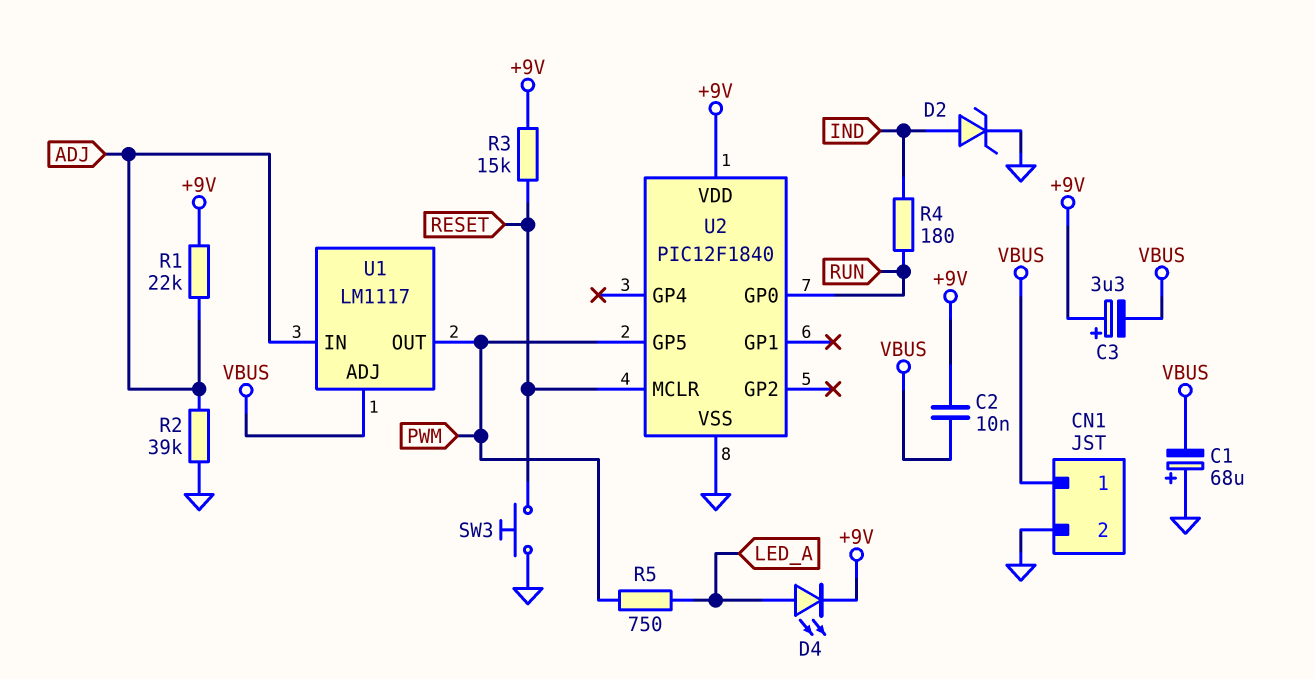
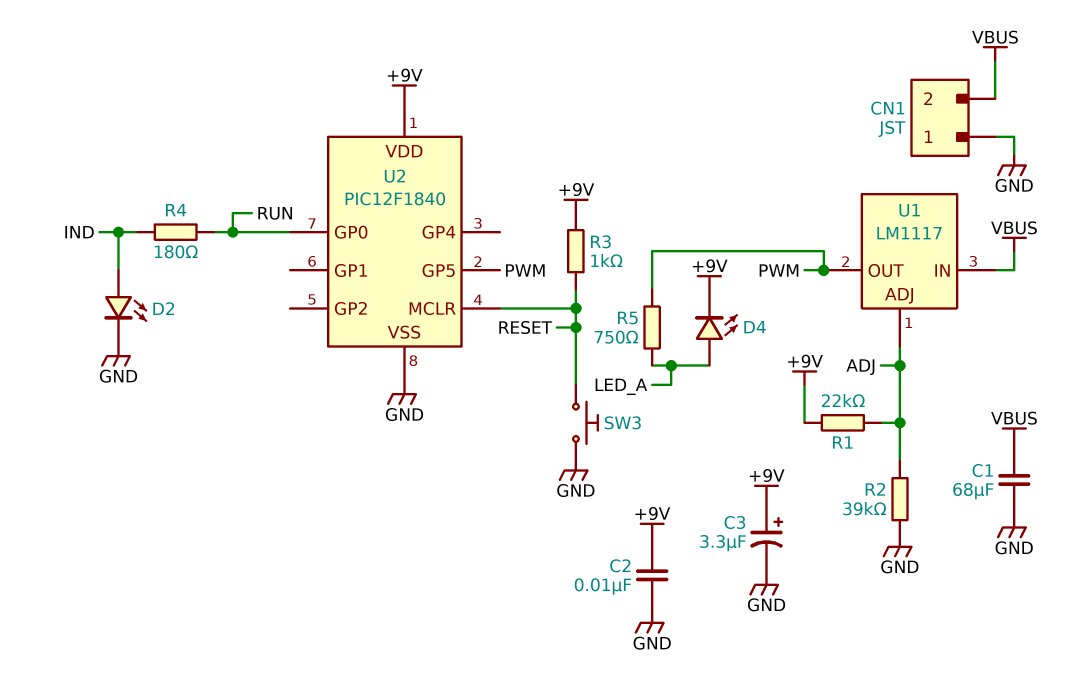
C1: 68uF (plus GND, minus VBUS) -> 68uF (GND, VBUS)
C2: 10nF (+9V, VBUS) -> 10nF (+9V, GND)
C3: 3.3uF (plus +9V, minus VBUS) -> 3.3uF (plus +9V, minus GND)
CN1 pin 1: VBUS -> GND
CN1 pin 2: GND -> VBUS
D2: zener (A IND, K GND) -> LED (A IND, K GND)
R3: 15k (+9V, RESET) -> 1k (+9V, RESET)
U1 pin ADJ: VBUS -> ADJ
U1 pin IN: ADJ -> VBUS

